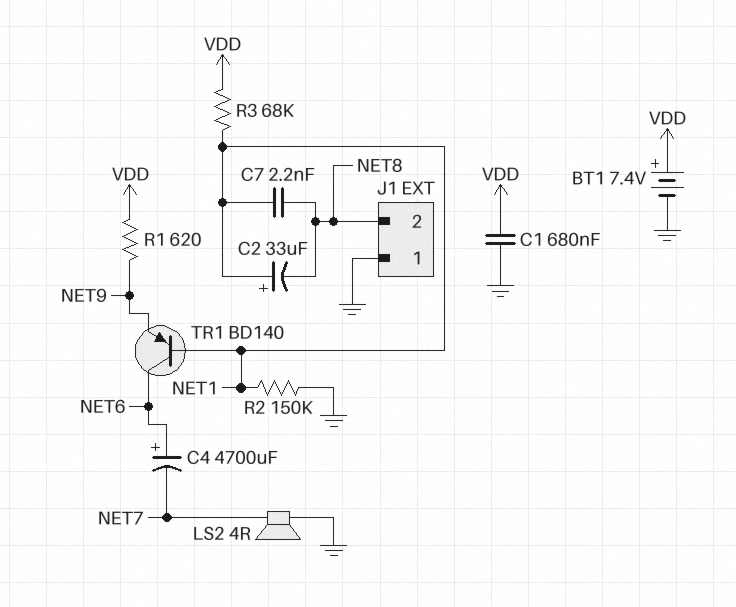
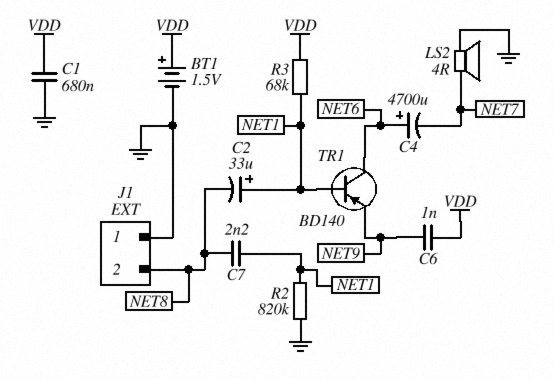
BT1: 7.4V (plus VDD, minus GND) -> 1.5V (plus VDD, minus GND)
C6: none -> 1nF (NET9, VDD)
R1: 620 (NET9, VDD) -> none
R2: 150k (GND, NET1) -> 820k (GND, NET1)

